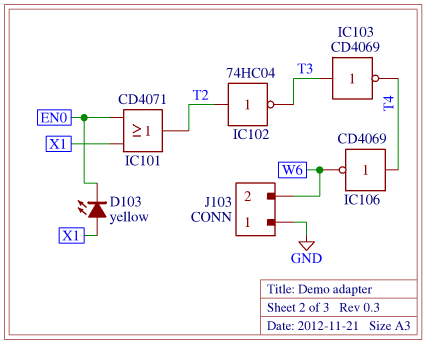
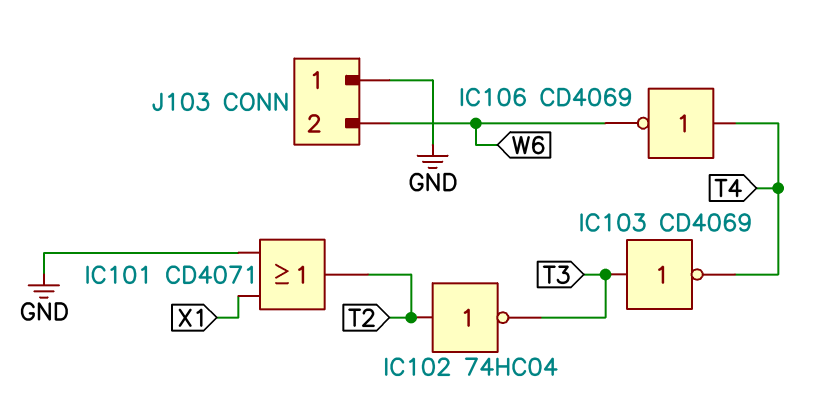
D103: LED yellow (A X1, K EN0) -> none
IC101: OR CD4071 (in EN0, in X1, out T2) -> OR CD4071 (in GND, in X1, out T2)

